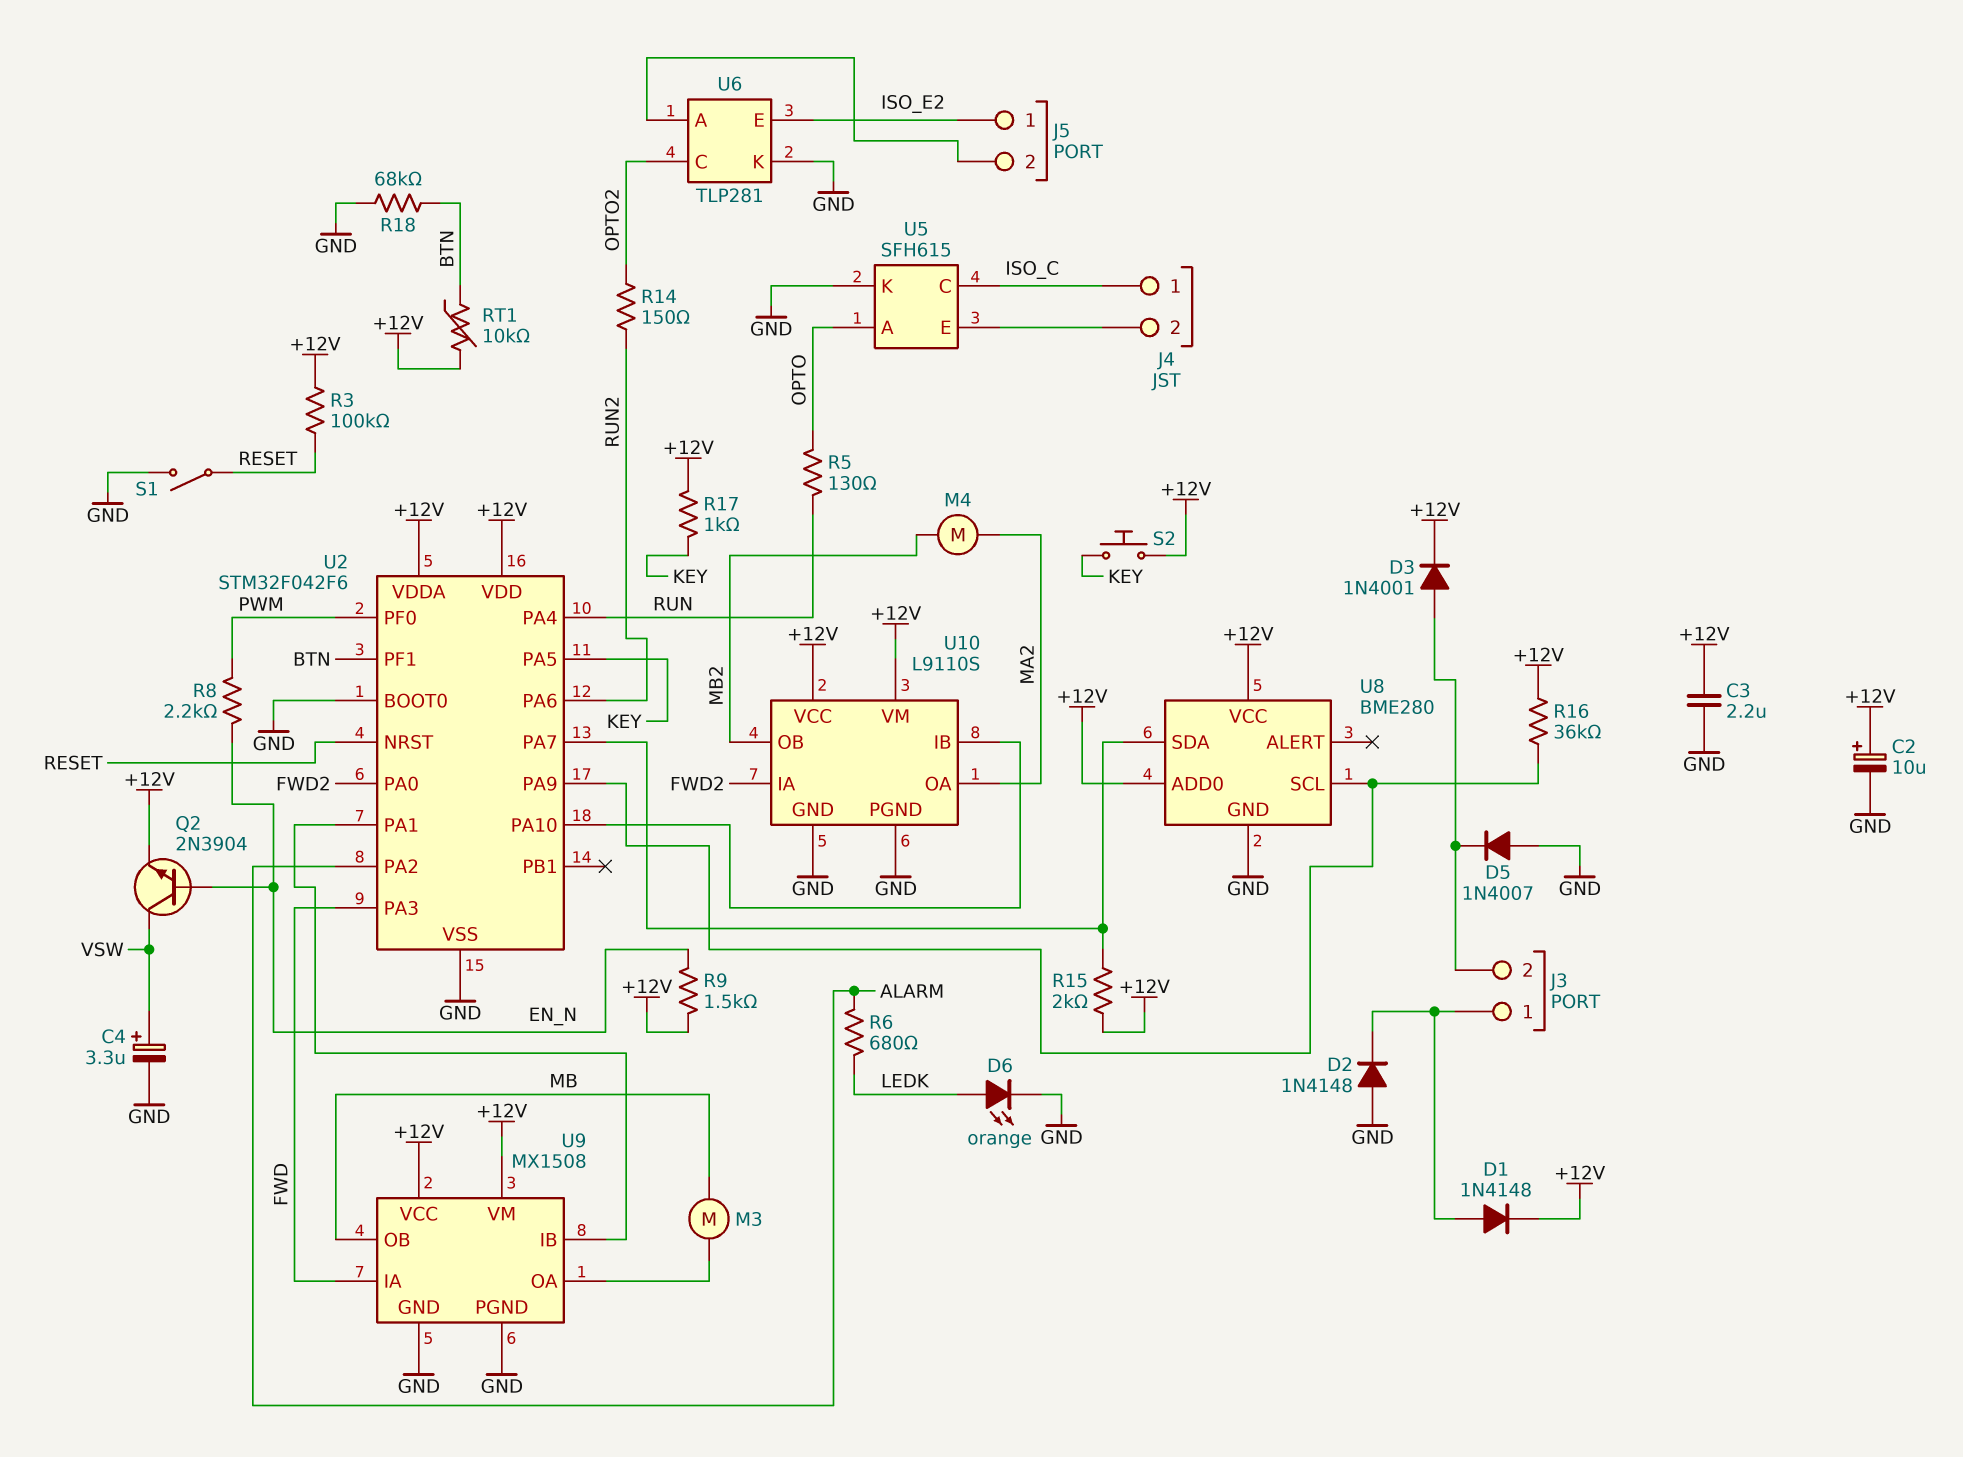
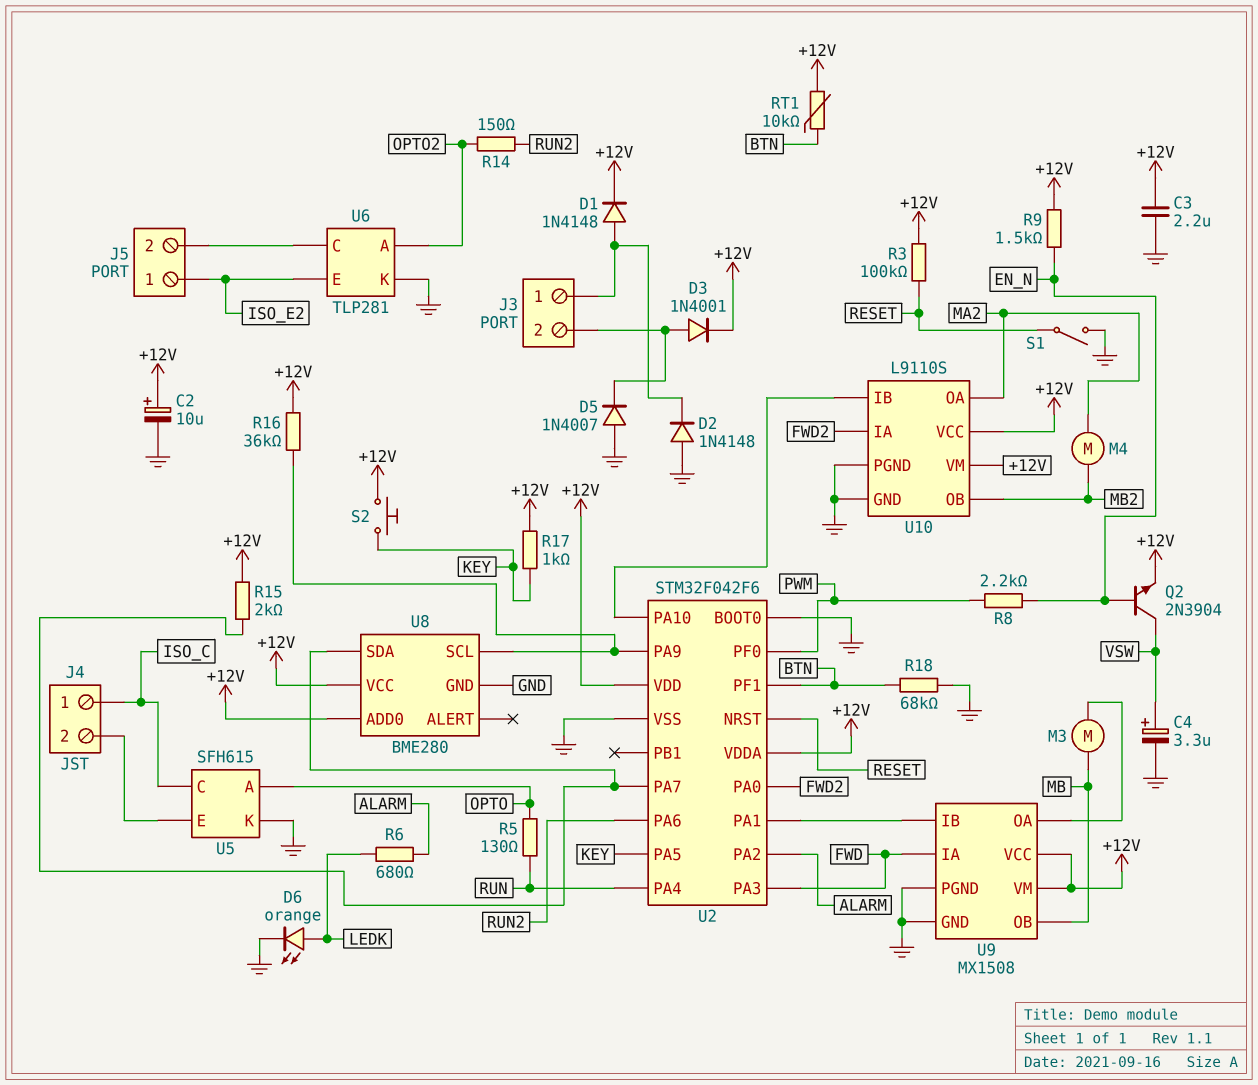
U6 pin A: J5/2 -> OPTO2
U6 pin C: OPTO2 -> J5/2

